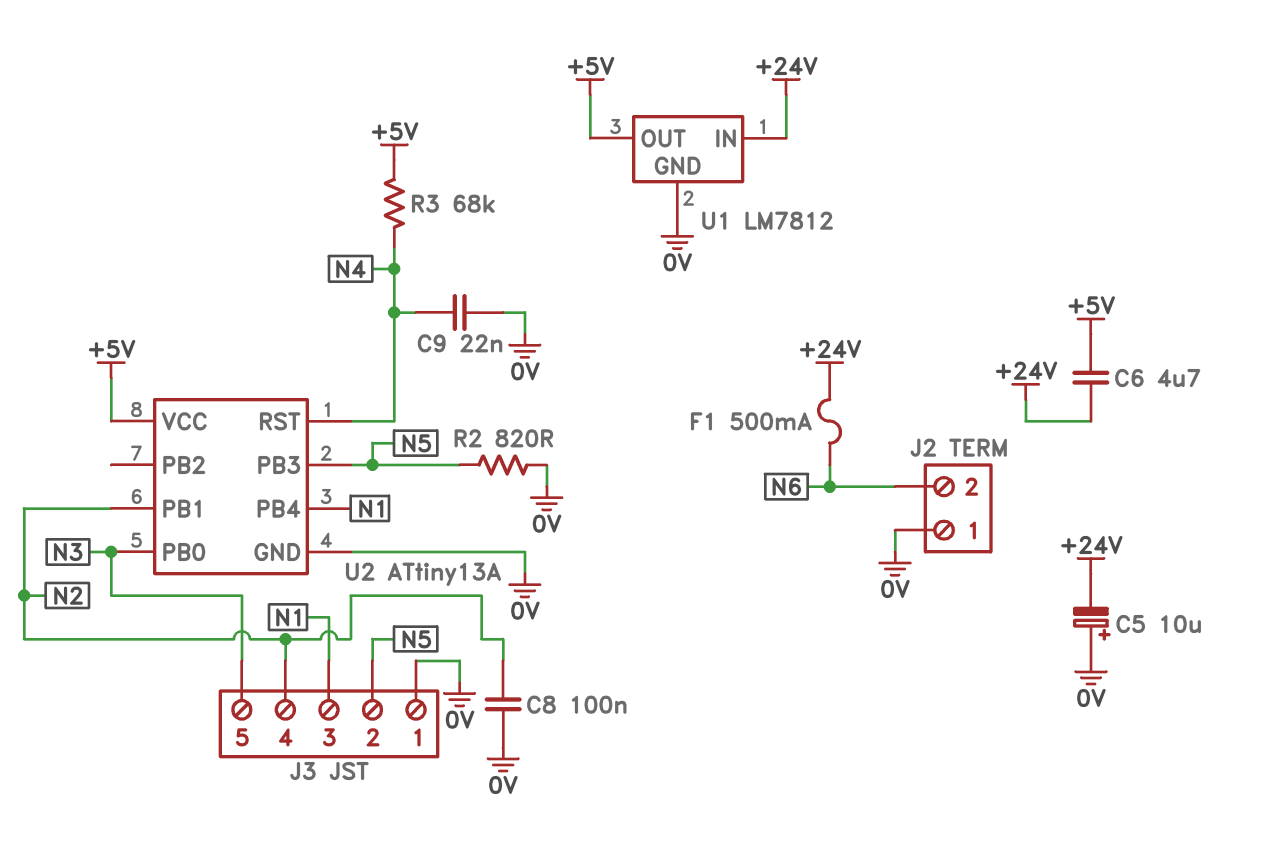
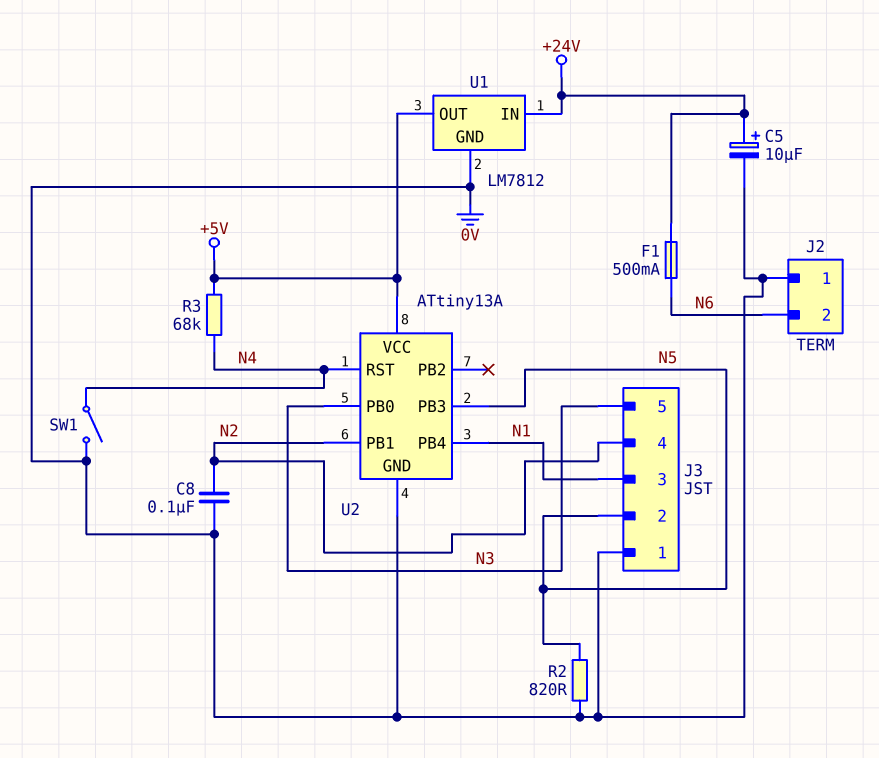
C5: 10uF (plus 0V, minus +24V) -> 10uF (plus +24V, minus 0V)
C6: 4.7uF (+5V, +24V) -> none
C9: 22nF (0V, N4) -> none
SW1: none -> switch (0V, N4)

